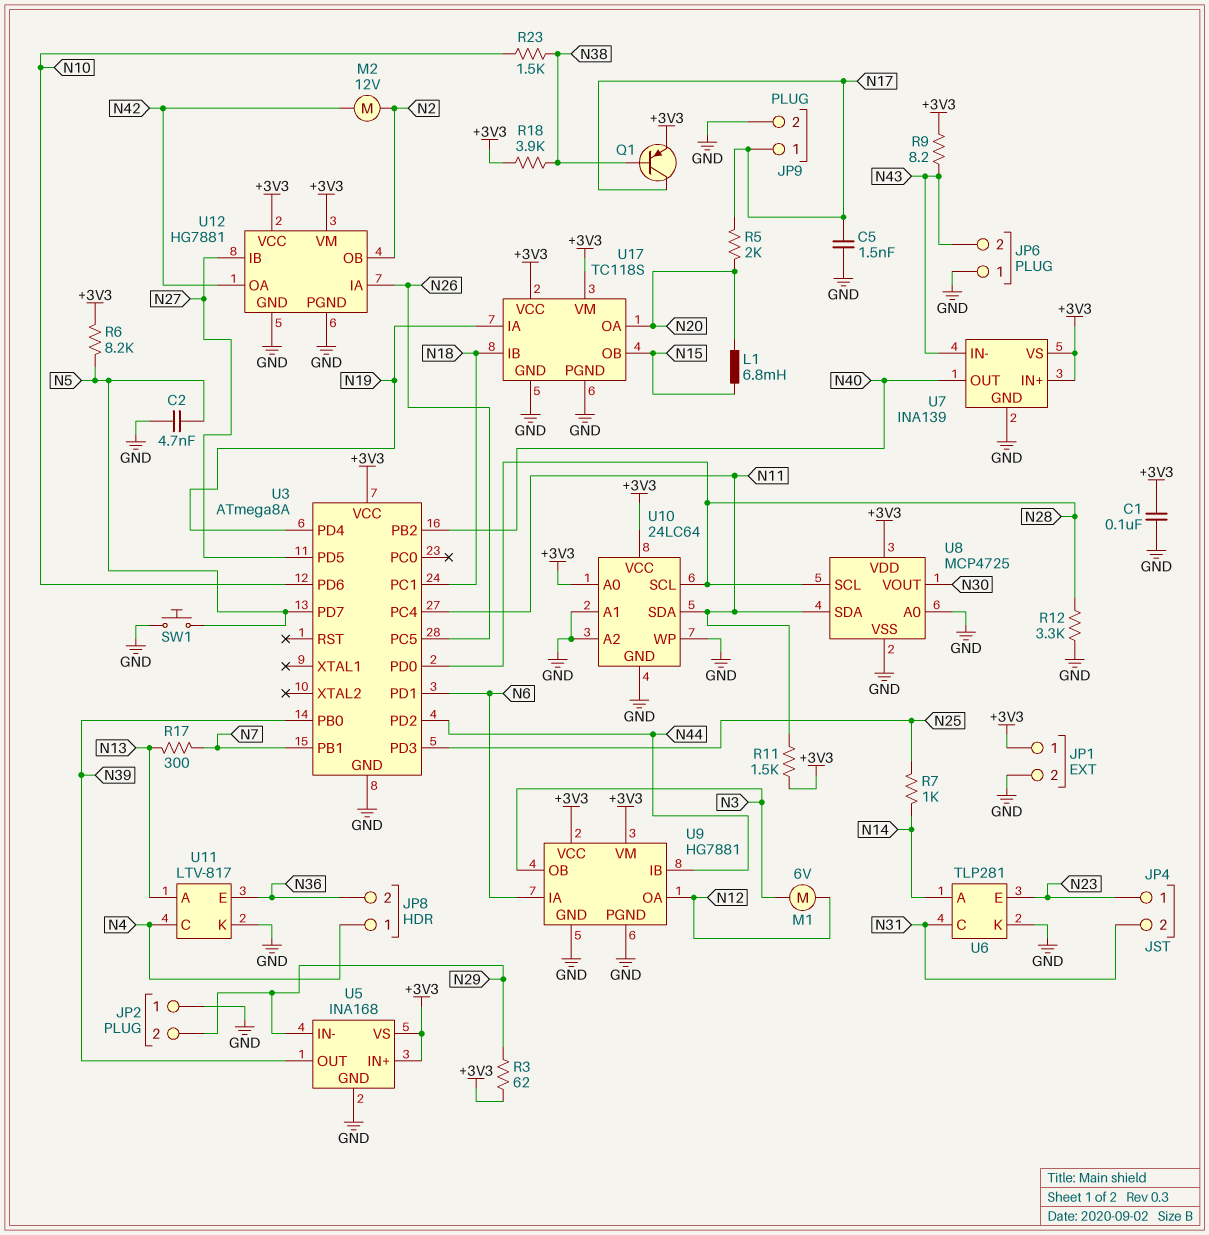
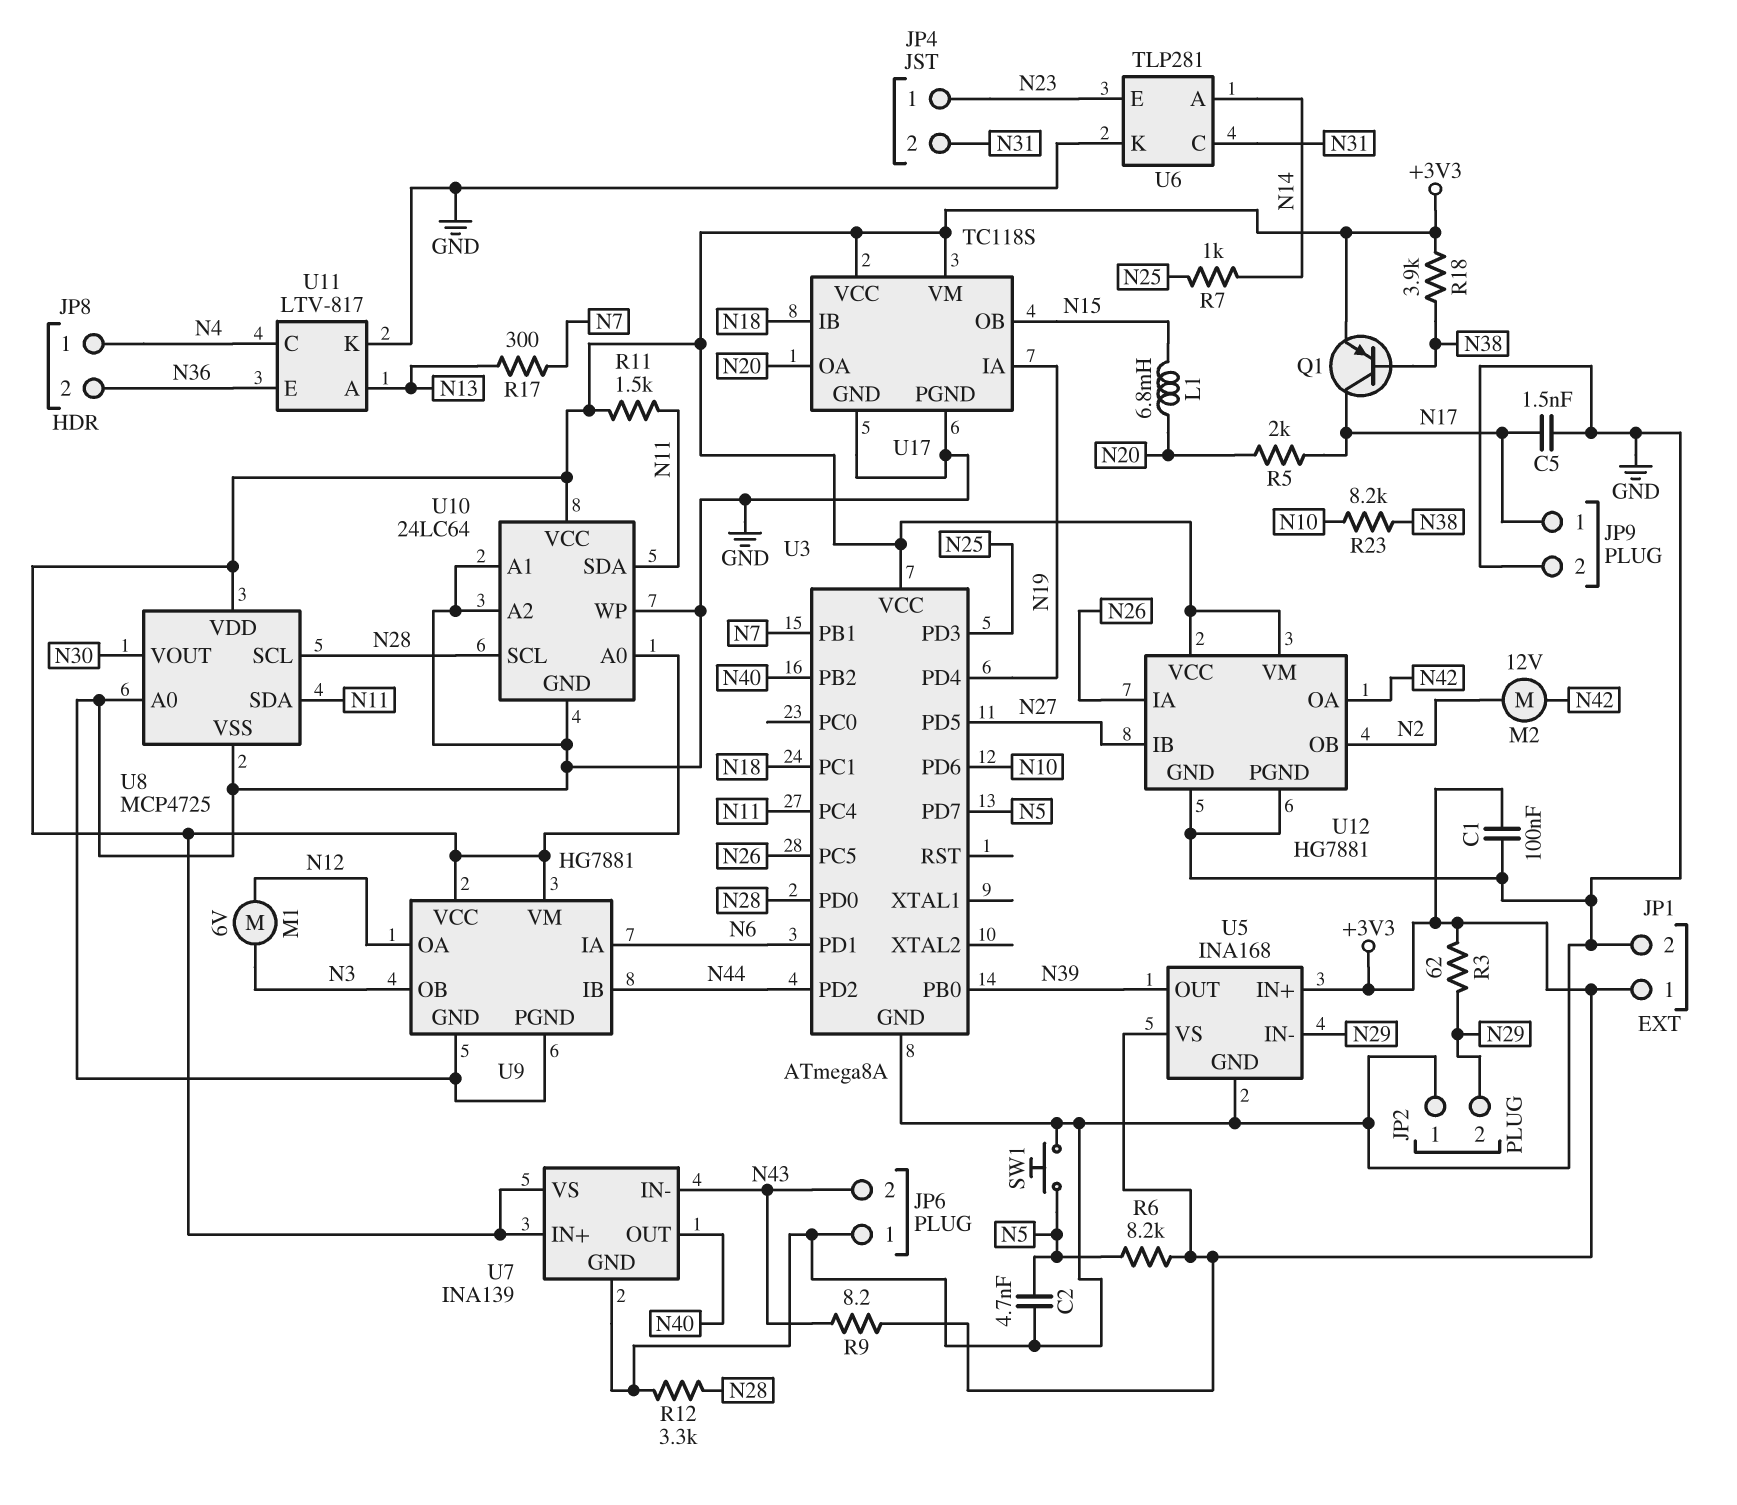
R23: 1.5k (N10, N38) -> 8.2k (N10, N38)

